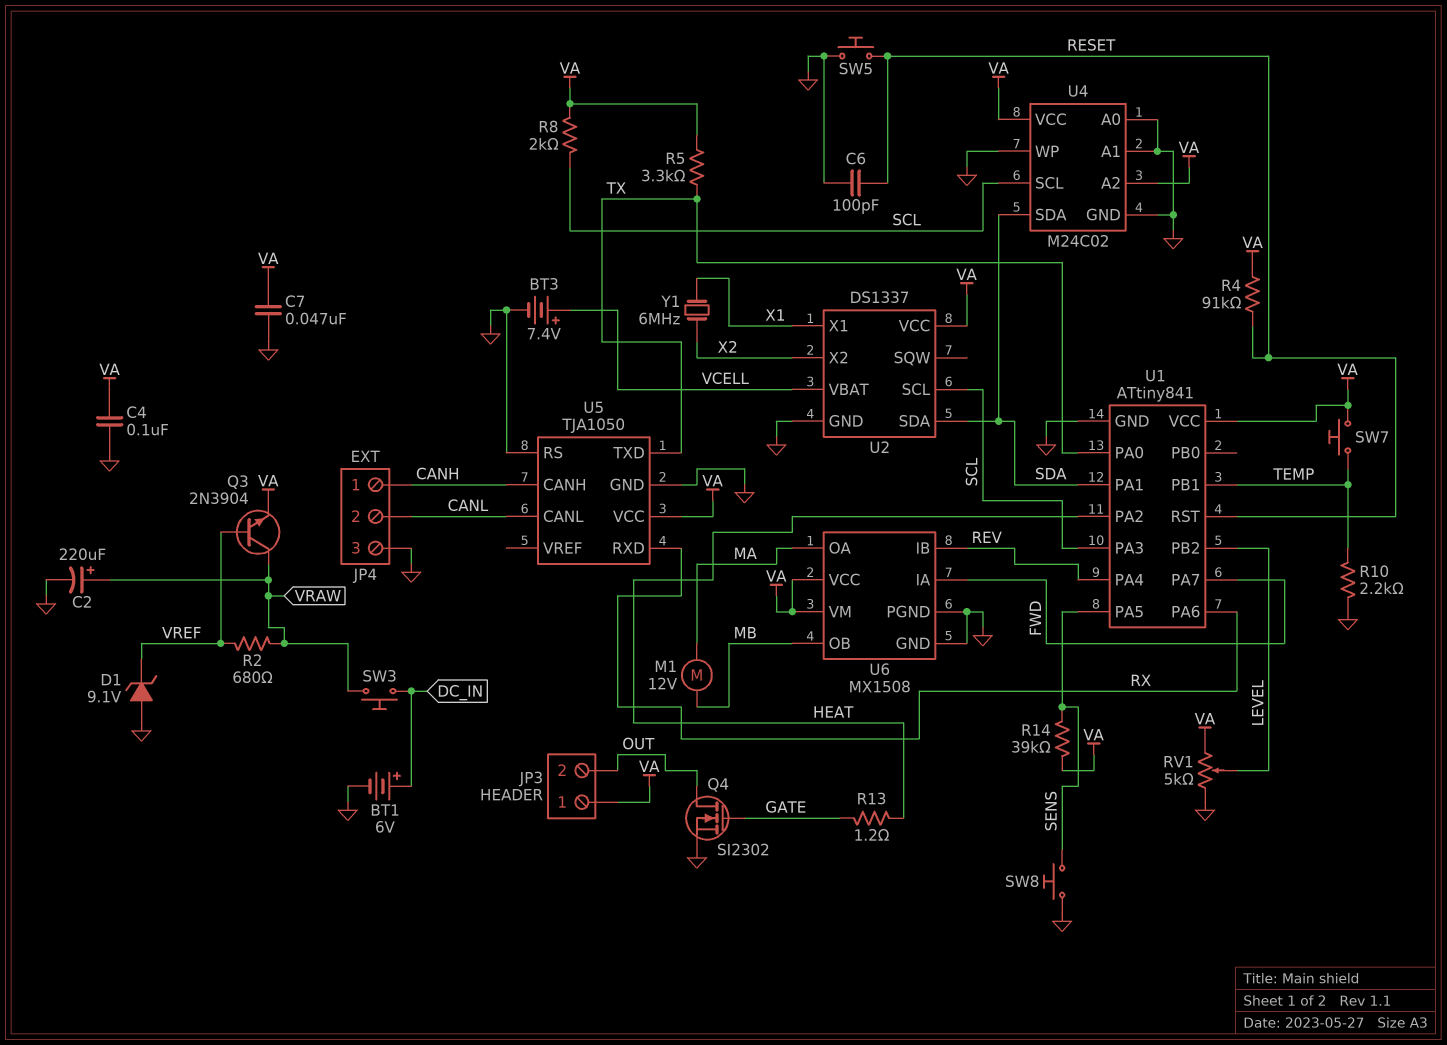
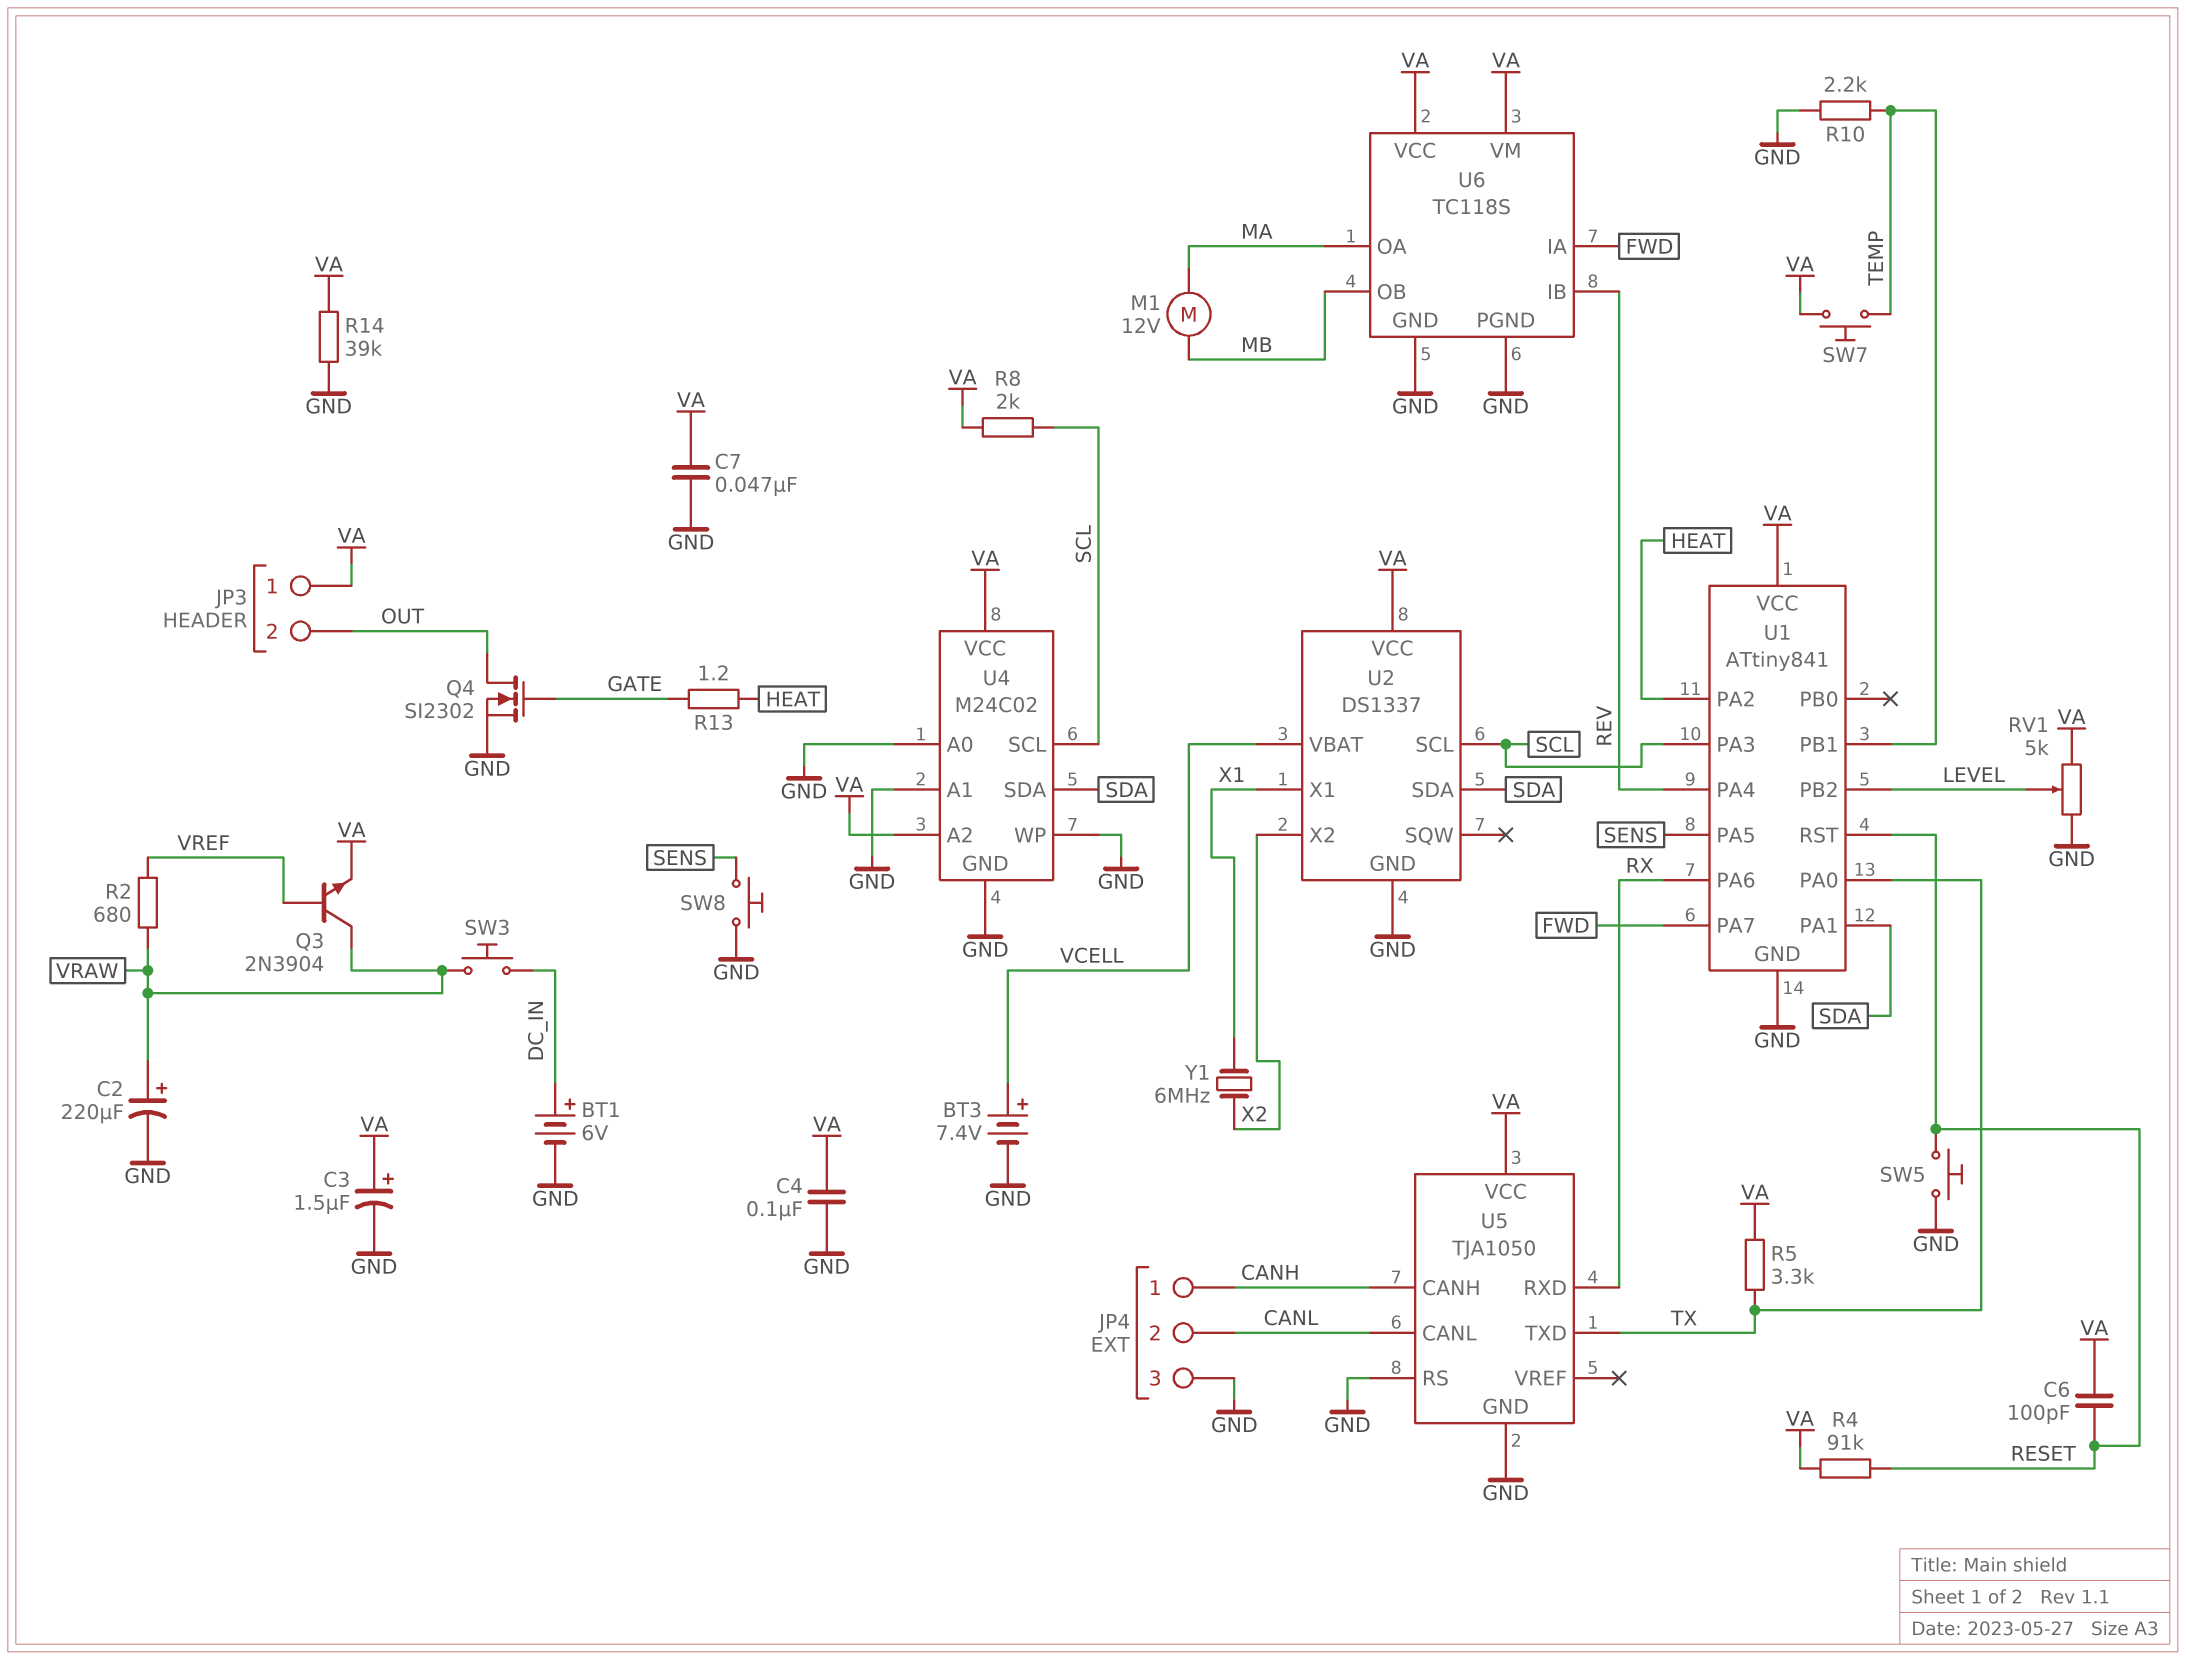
C3: none -> 1.5uF (plus VA, minus GND)
C6: 100pF (GND, RESET) -> 100pF (RESET, VA)
D1: zener 9.1V (A GND, K VREF) -> none
R14: 39k (SENS, VA) -> 39k (GND, VA)
U6: MX1508 -> TC118S

